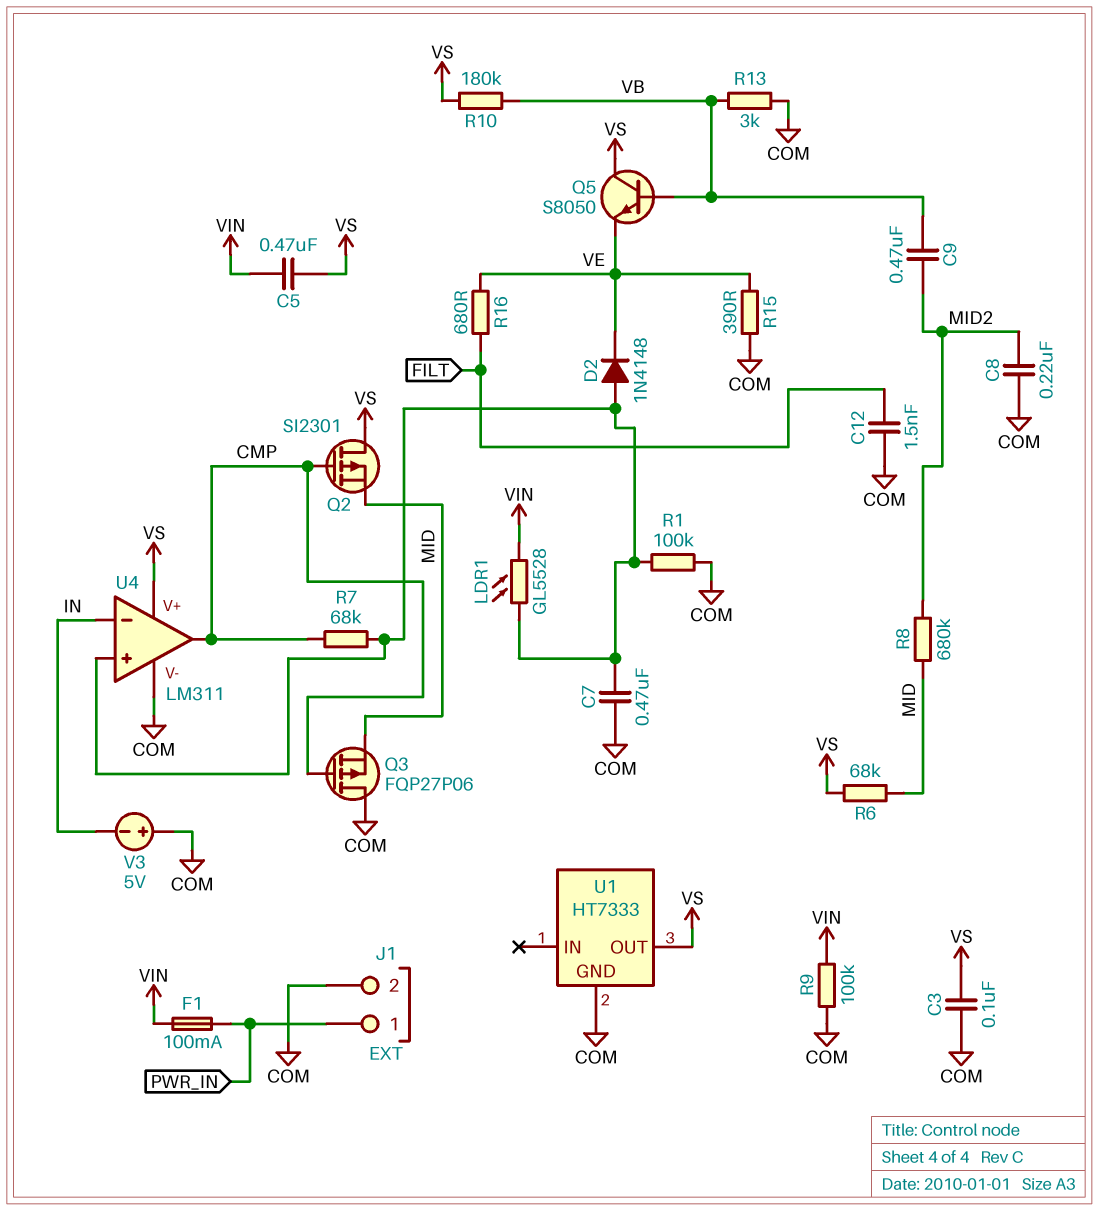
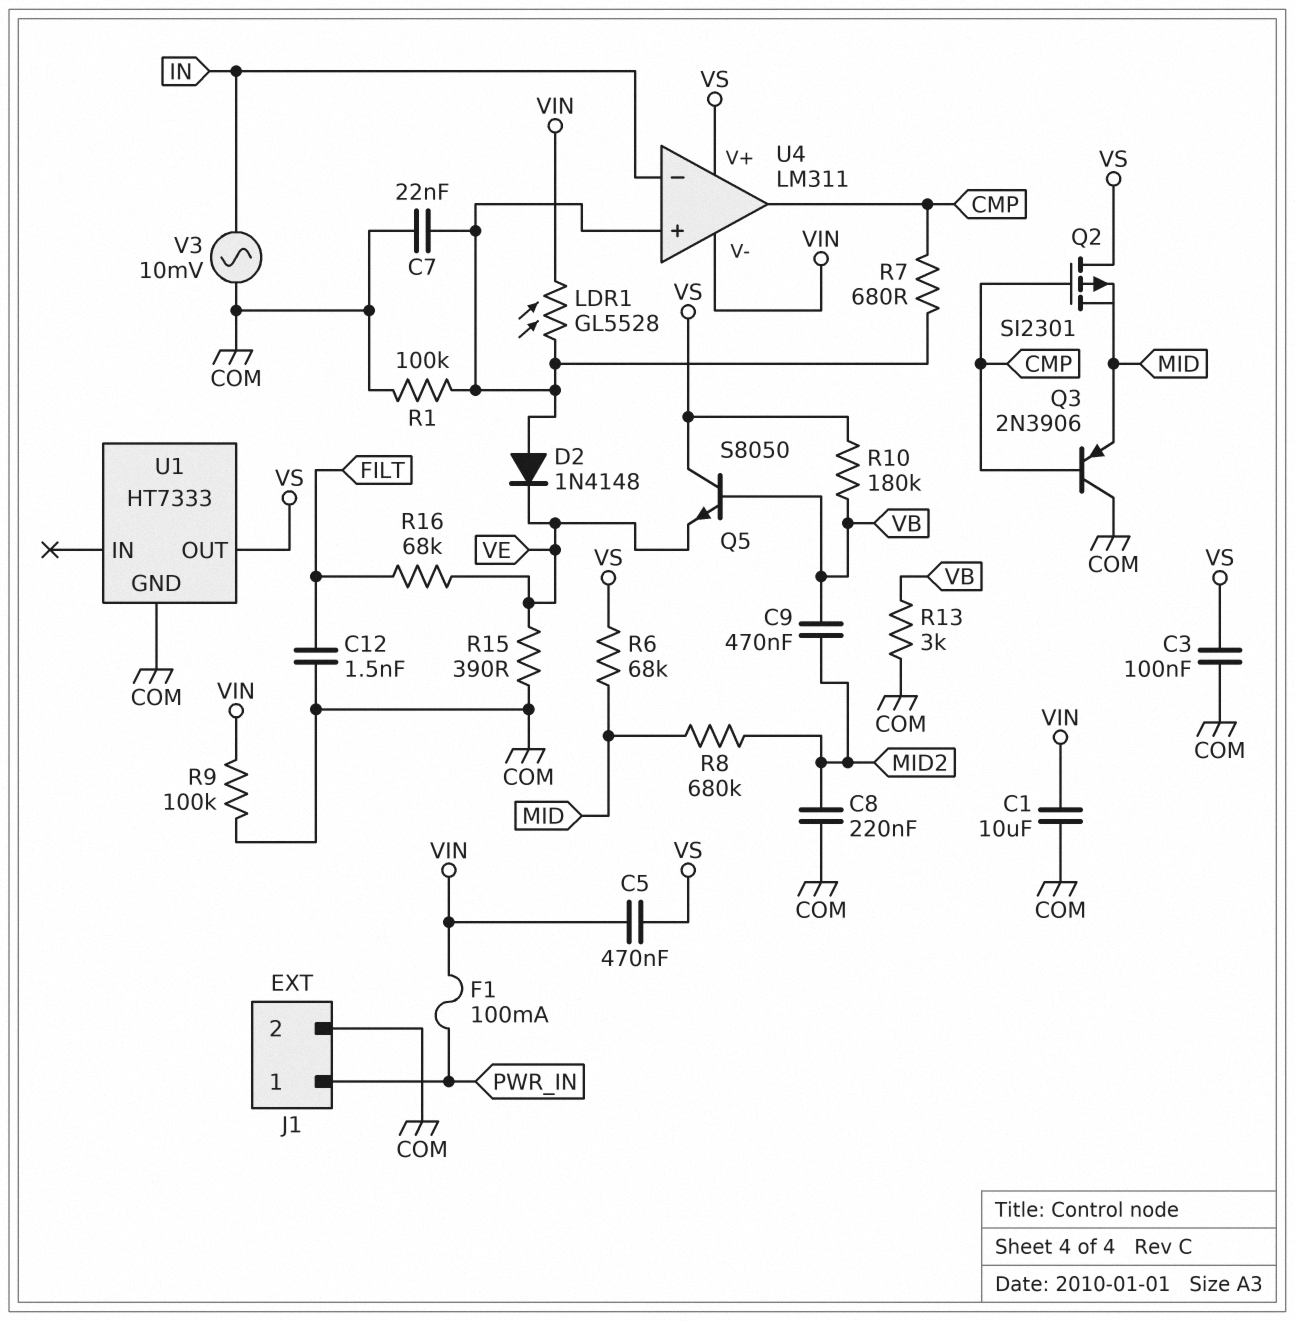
C1: none -> 10uF (COM, VIN)
C7: 470nF (COM, U4/in+) -> 22nF (COM, U4/in+)
Q3: PMOS FQP27P06 (G CMP, D COM, S MID) -> PNP 2N3906 (B CMP, C COM, E MID)
R7: 68k (CMP, U4/in+) -> 680 (CMP, U4/in+)
R16: 680 (FILT, VE) -> 68k (FILT, VE)
U4 pin V-: COM -> VIN
V3: 5V (plus COM, minus IN) -> AC 10mV (COM, IN)

